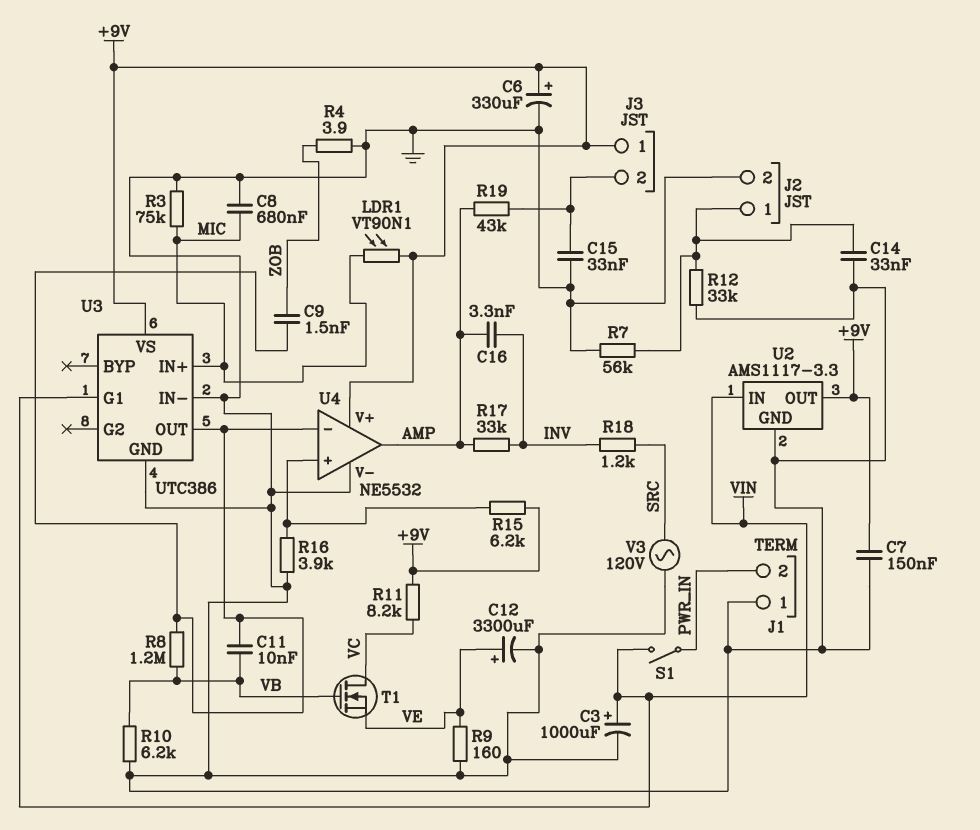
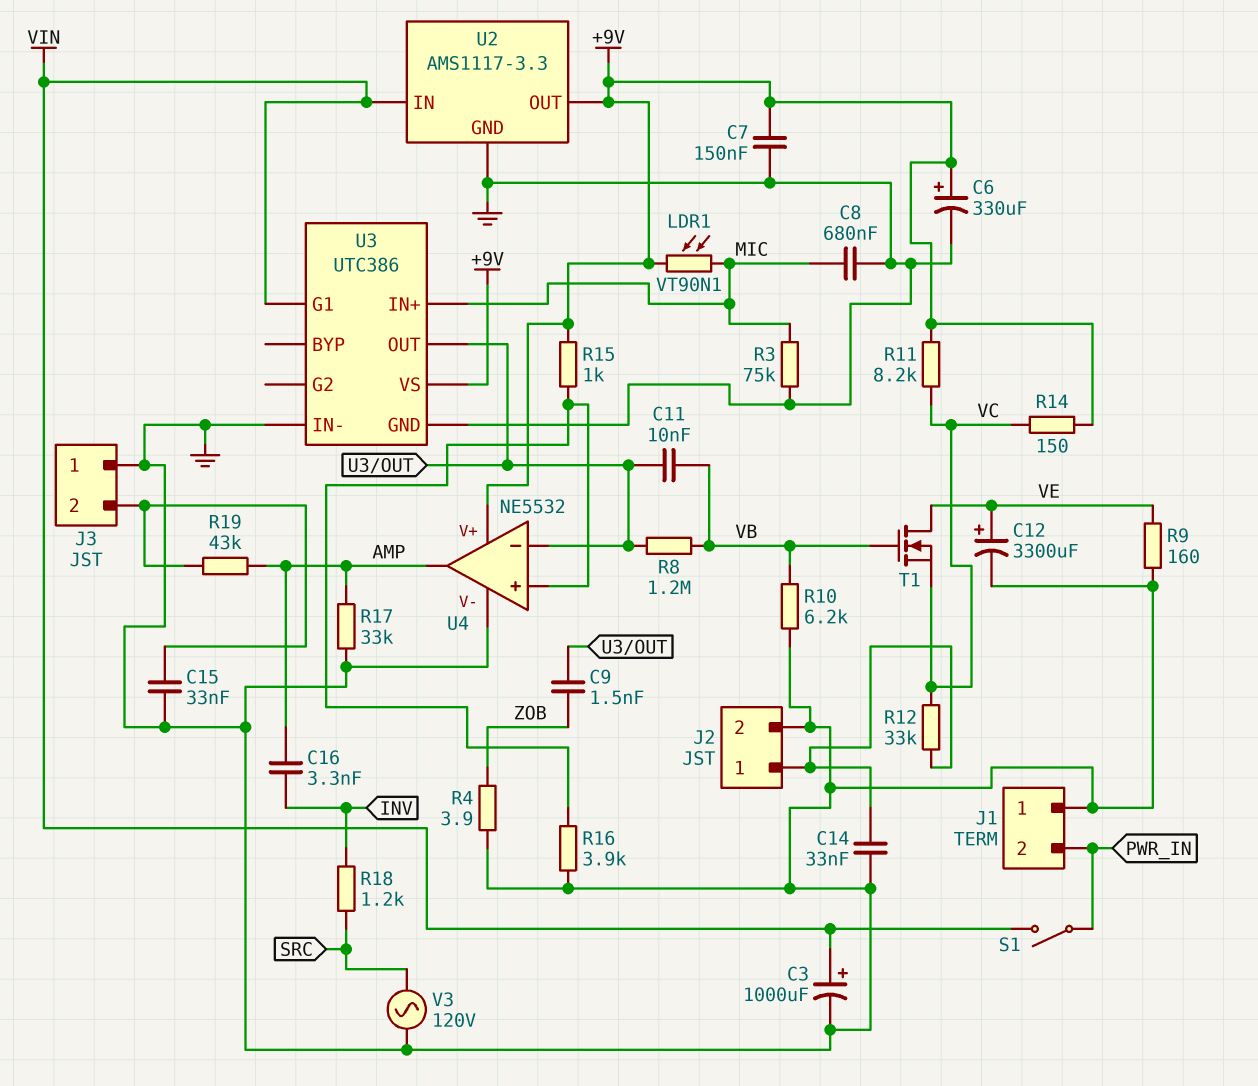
J3 pin 1: +9V -> GND
R7: 56k (GND, J2/1) -> none
R12: 33k (GND, J2/1) -> 33k (J2/1, VC)
R14: none -> 150 (+9V, VC)
R15: 6.2k (+9V, U4/in+) -> 1k (+9V, U4/in+)
R17: 33k (AMP, INV) -> 33k (AMP, GND)
T1: NMOS (G VB, D VC, S VE) -> NMOS (G VB, D VE, S VC)

